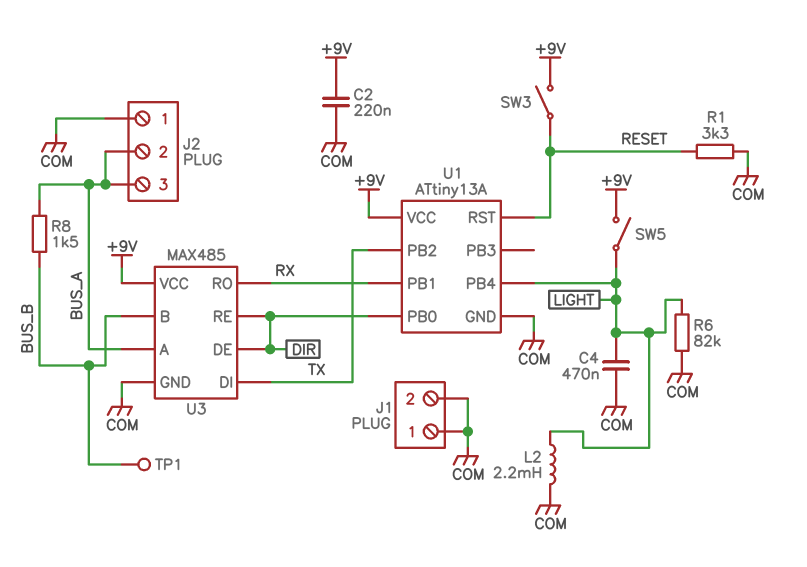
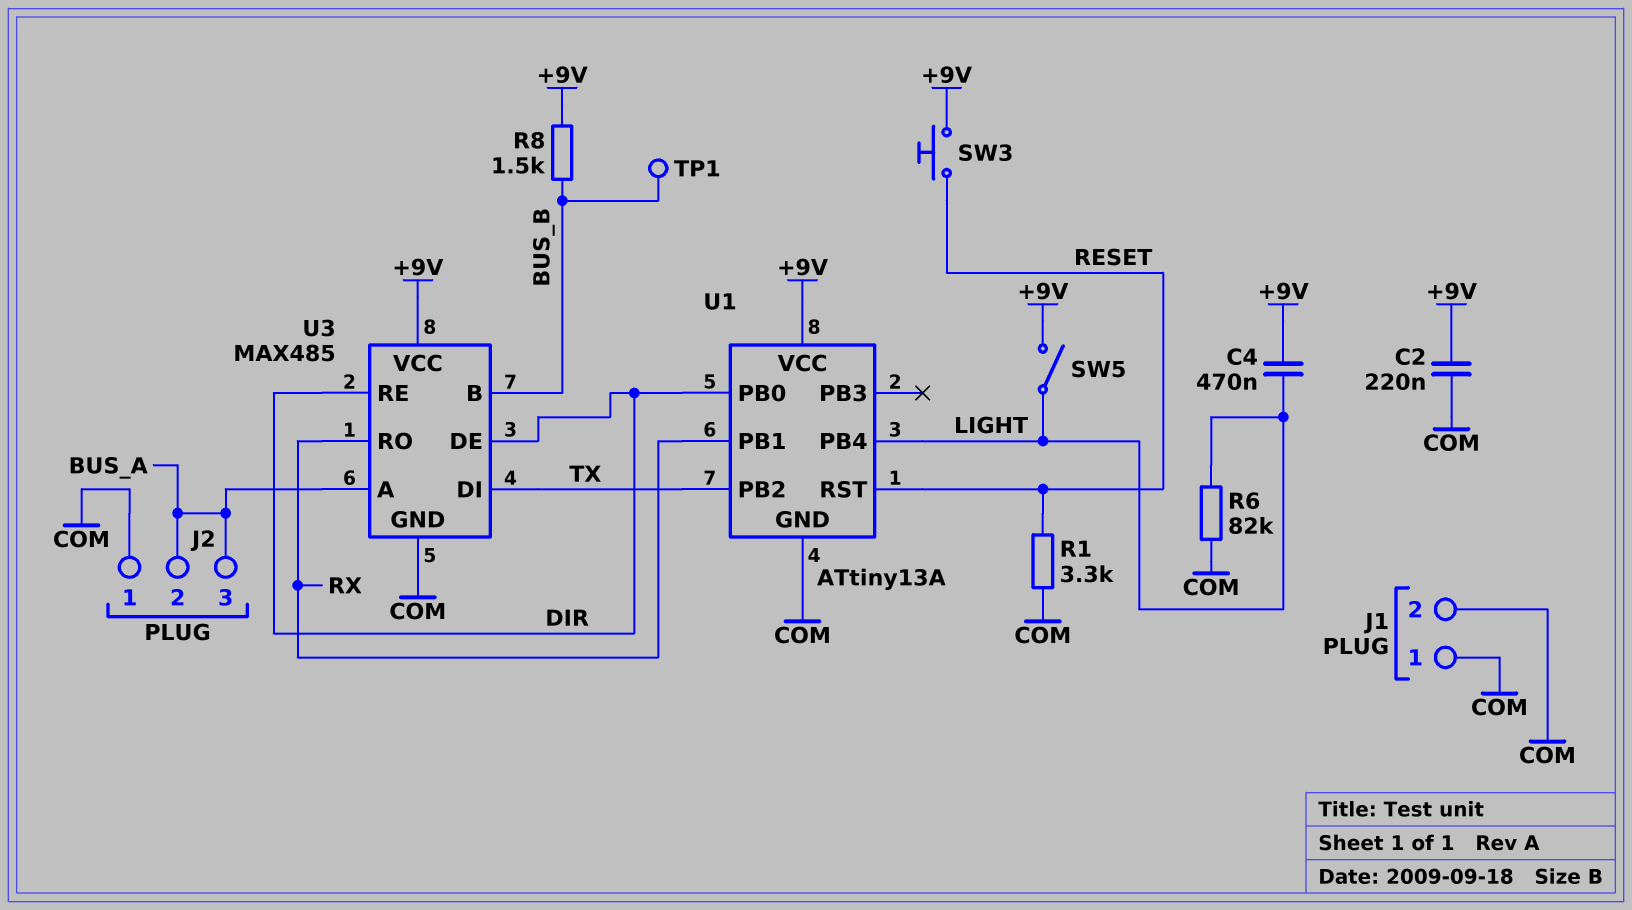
C4: 470nF (COM, LIGHT) -> 470nF (+9V, LIGHT)
L2: 2.2mH (COM, LIGHT) -> none
R8: 1.5k (BUS_A, BUS_B) -> 1.5k (+9V, BUS_B)
SW3: switch (+9V, RESET) -> button (+9V, RESET)

